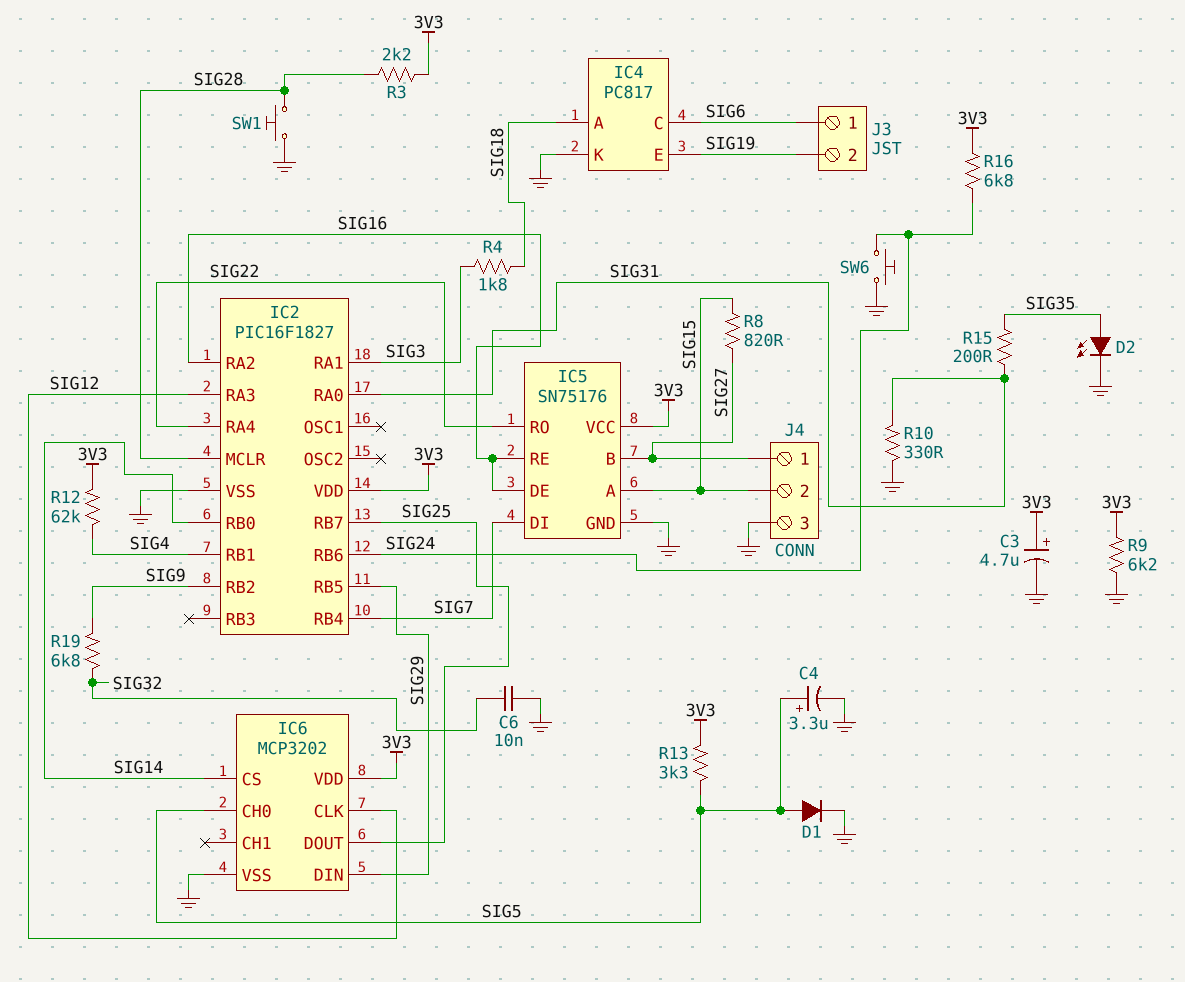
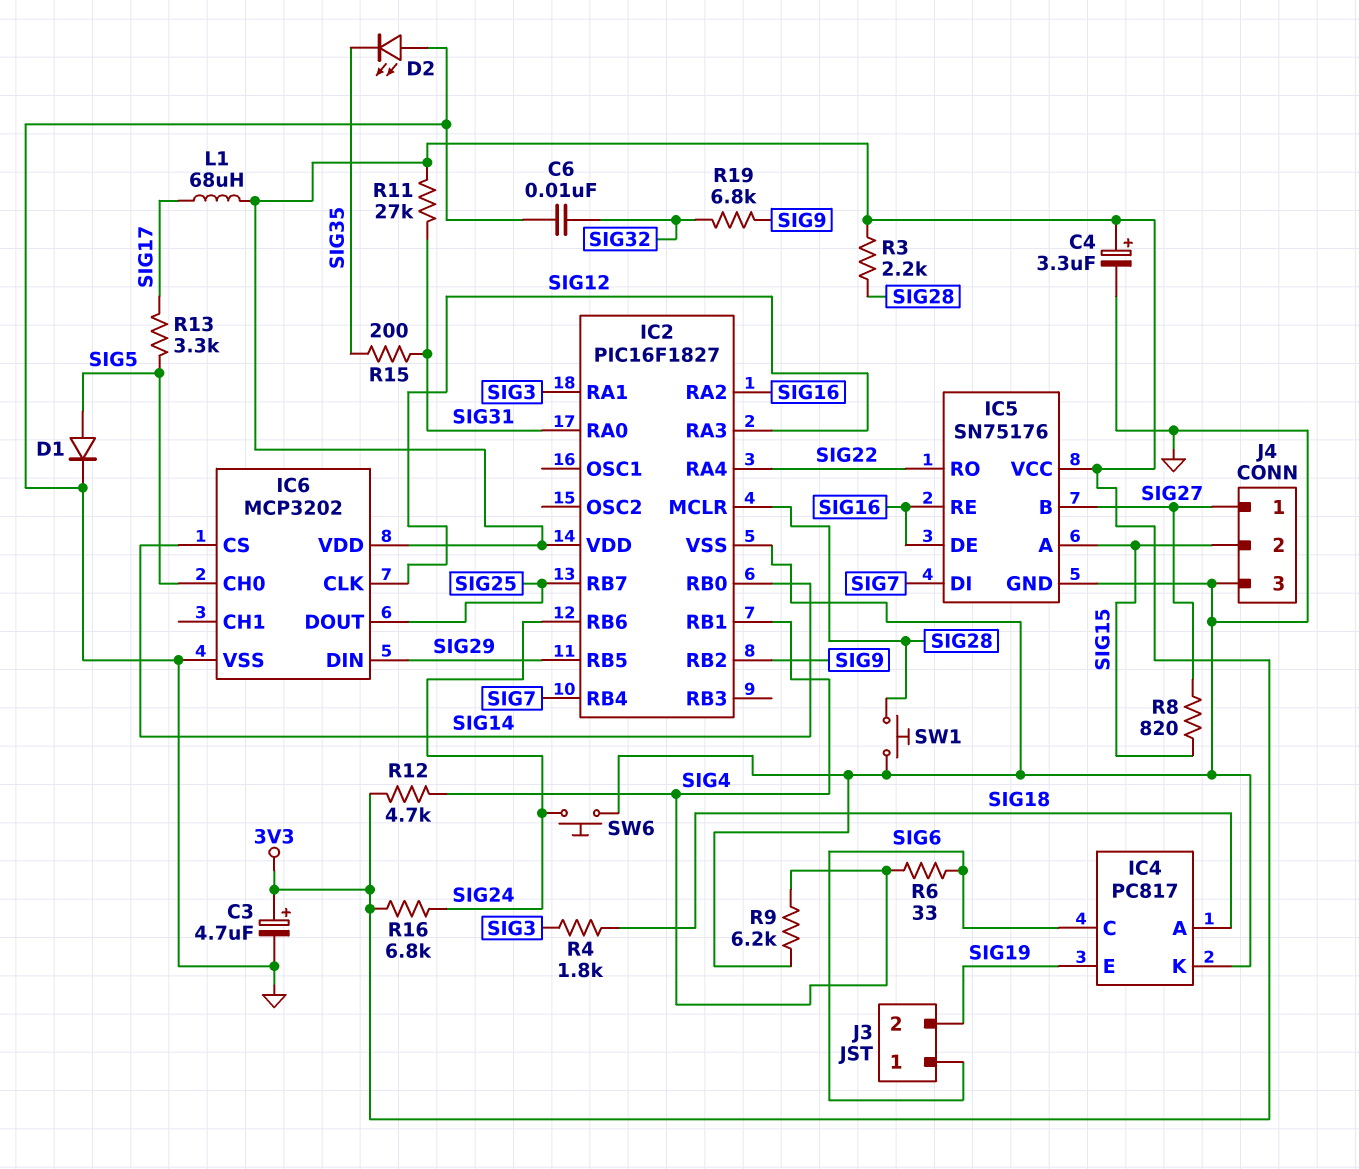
C4: 3.3uF (plus SIG5, minus GND) -> 3.3uF (plus 3V3, minus GND)
D2: LED (A SIG35, K GND) -> LED (A GND, K SIG35)
L1: none -> 68uH (3V3, SIG17)
R6: none -> 33 (SIG4, SIG6)
R9: 6.2k (3V3, GND) -> 6.2k (GND, SIG4)
R10: 330 (GND, SIG31) -> none
R11: none -> 27k (3V3, SIG31)
R12: 62k (3V3, SIG4) -> 4.7k (3V3, SIG4)
R13: 3.3k (3V3, SIG5) -> 3.3k (SIG5, SIG17)

